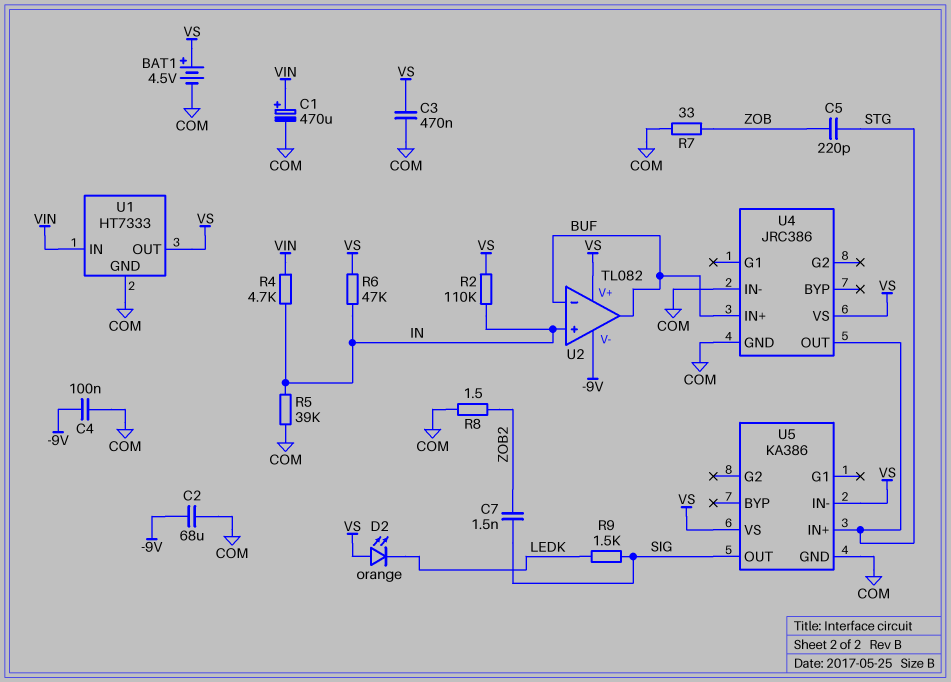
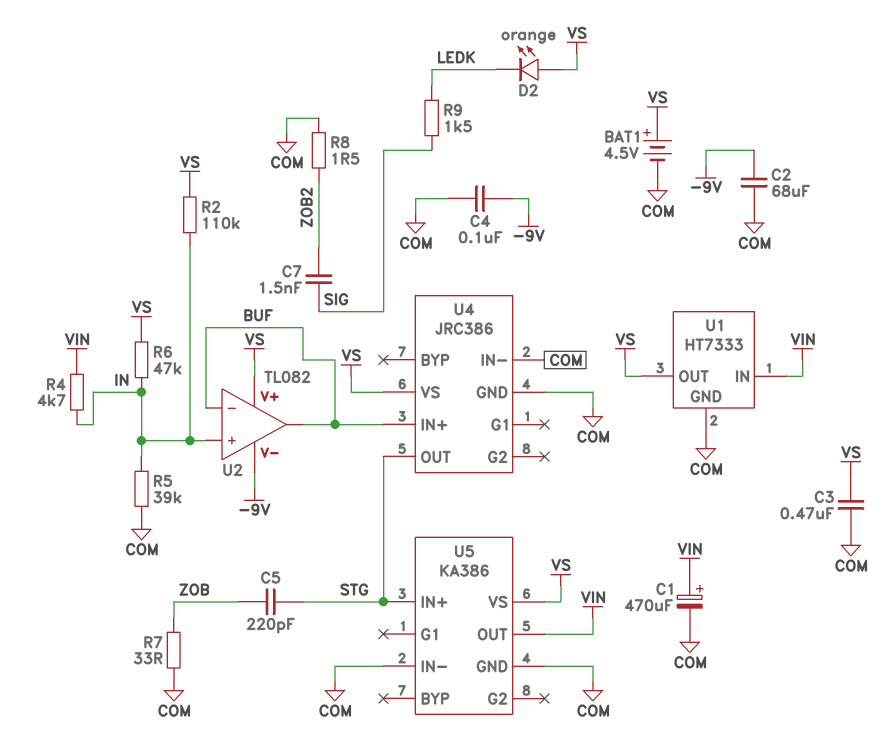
U5 pin IN-: VS -> COM
U5 pin OUT: SIG -> VIN

